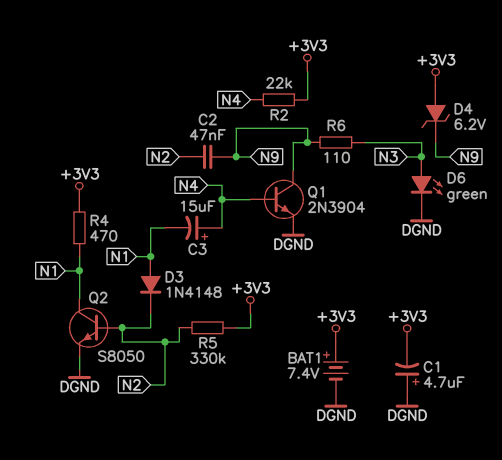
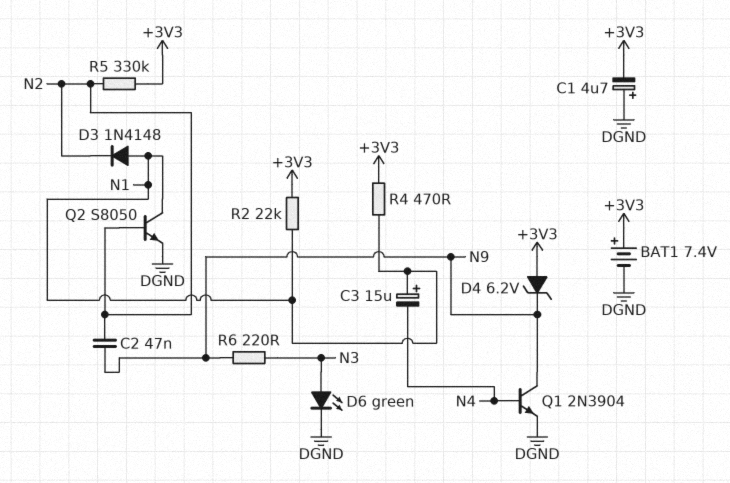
C3: 15uF (plus N4, minus N1) -> 15uF (plus N1, minus N4)
R2: 22k (+3V3, N4) -> 22k (+3V3, N1)
R6: 110 (N3, N9) -> 220 (N3, N9)

